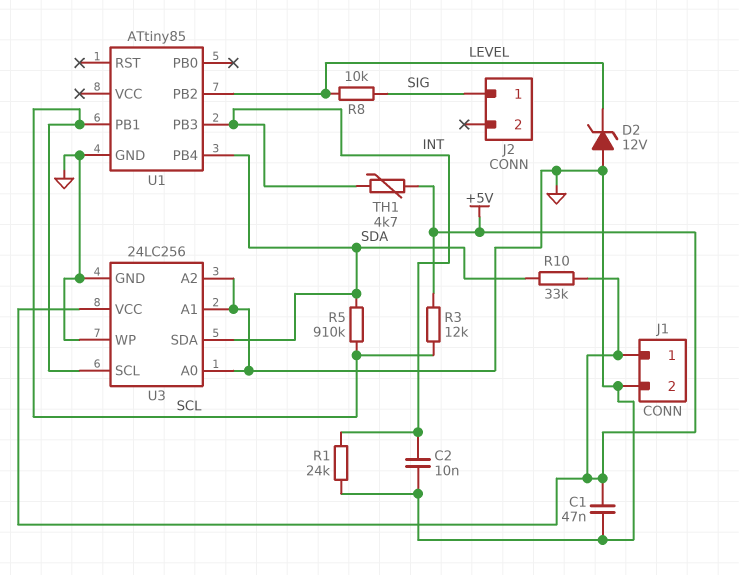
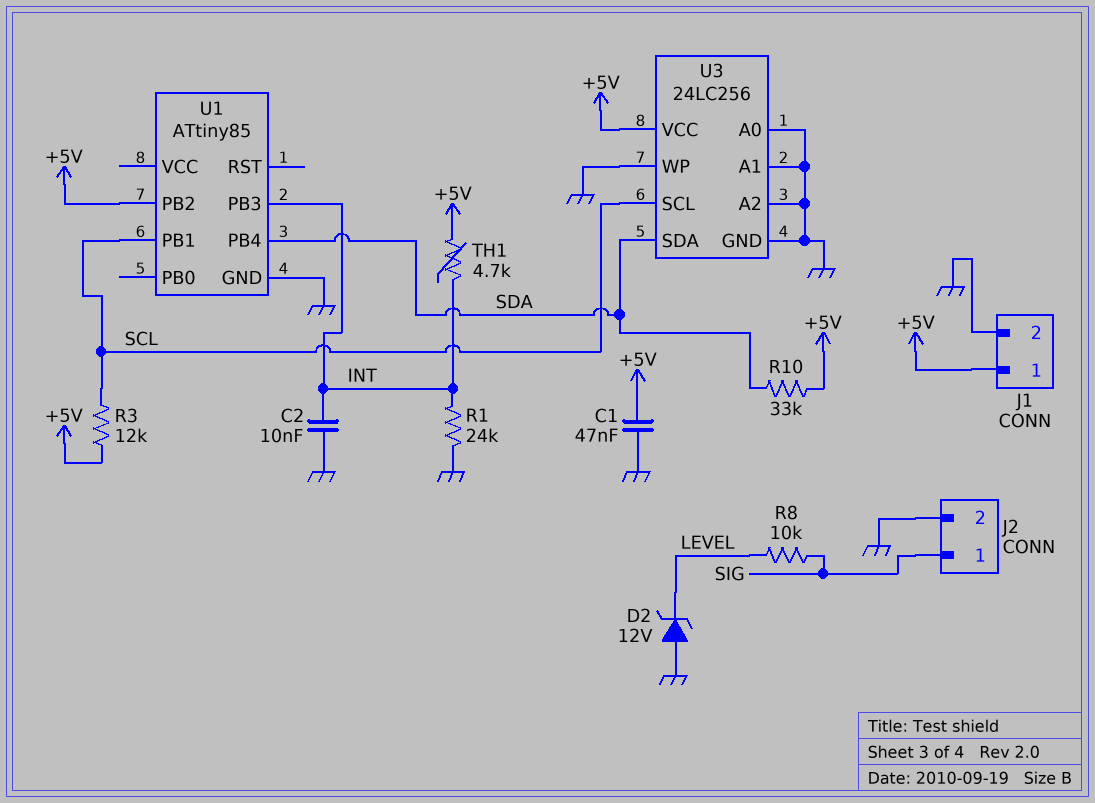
J2 pin 2: none -> GND
R5: 910k (SCL, SDA) -> none
U1 pin PB2: LEVEL -> +5V

